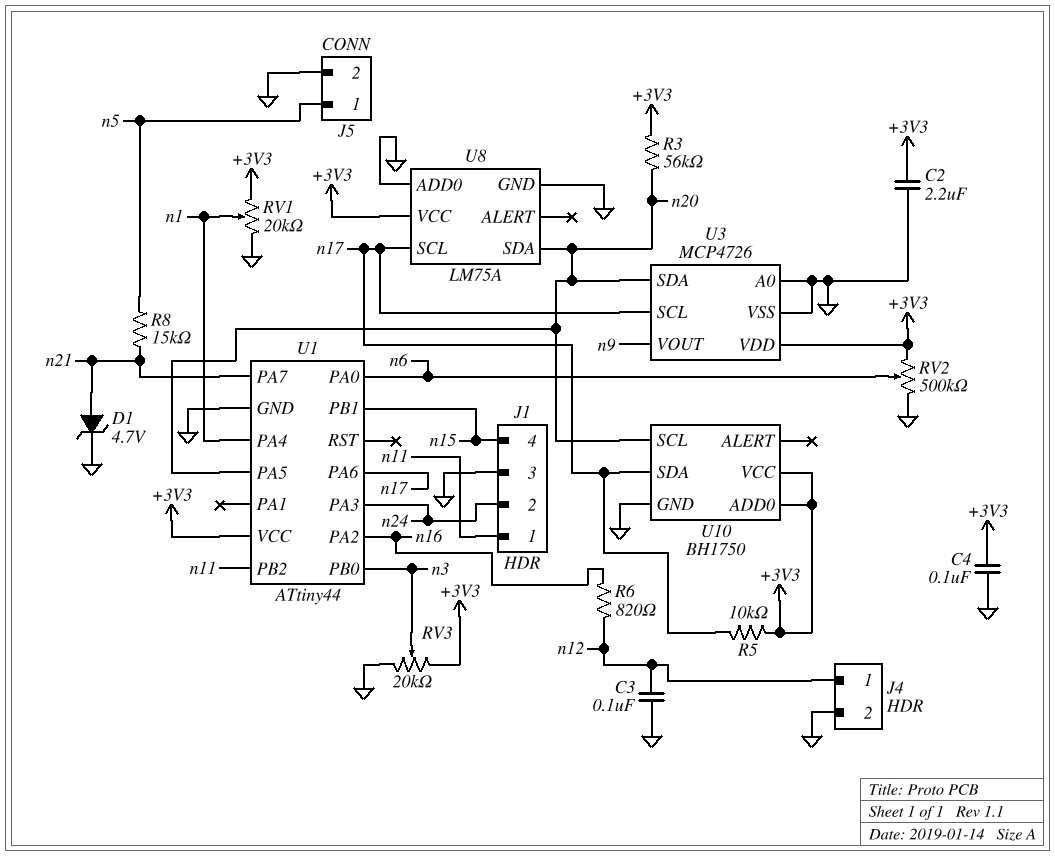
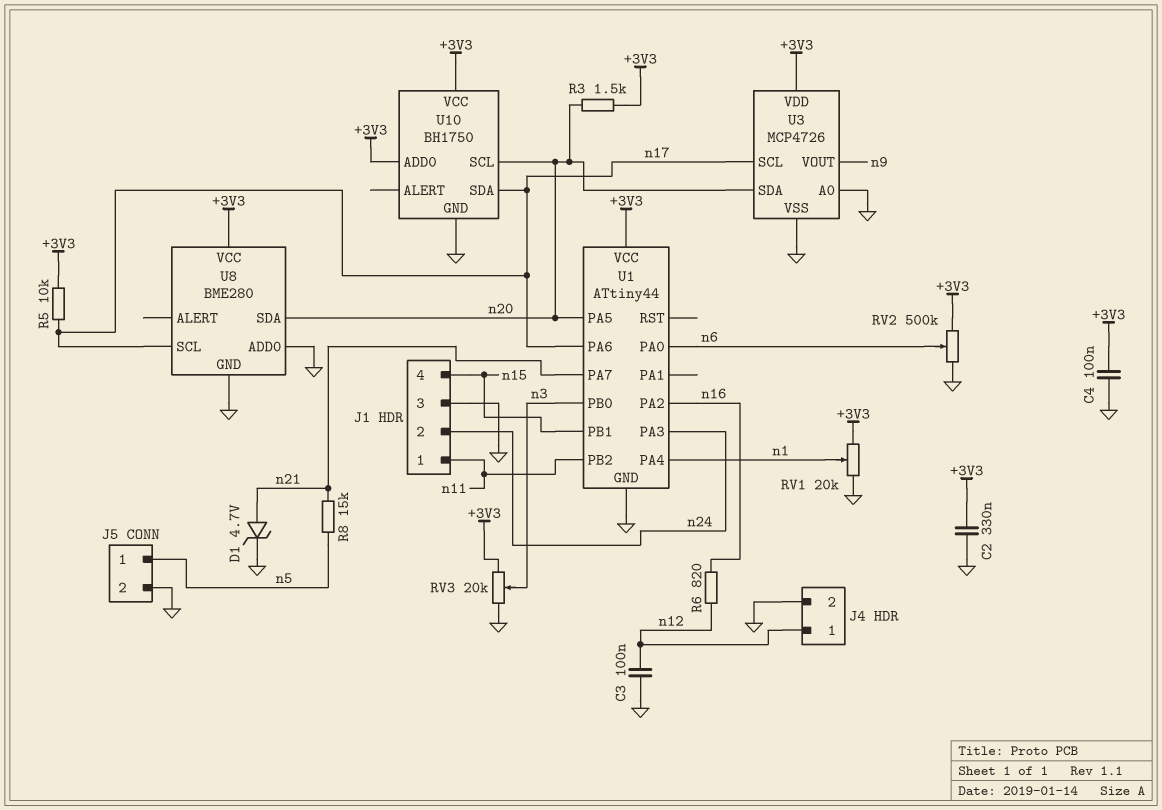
C2: 2.2uF (+3V3, GND) -> 330nF (+3V3, GND)
R3: 56k (+3V3, n20) -> 1.5k (+3V3, n20)
U8: LM75A -> BME280

